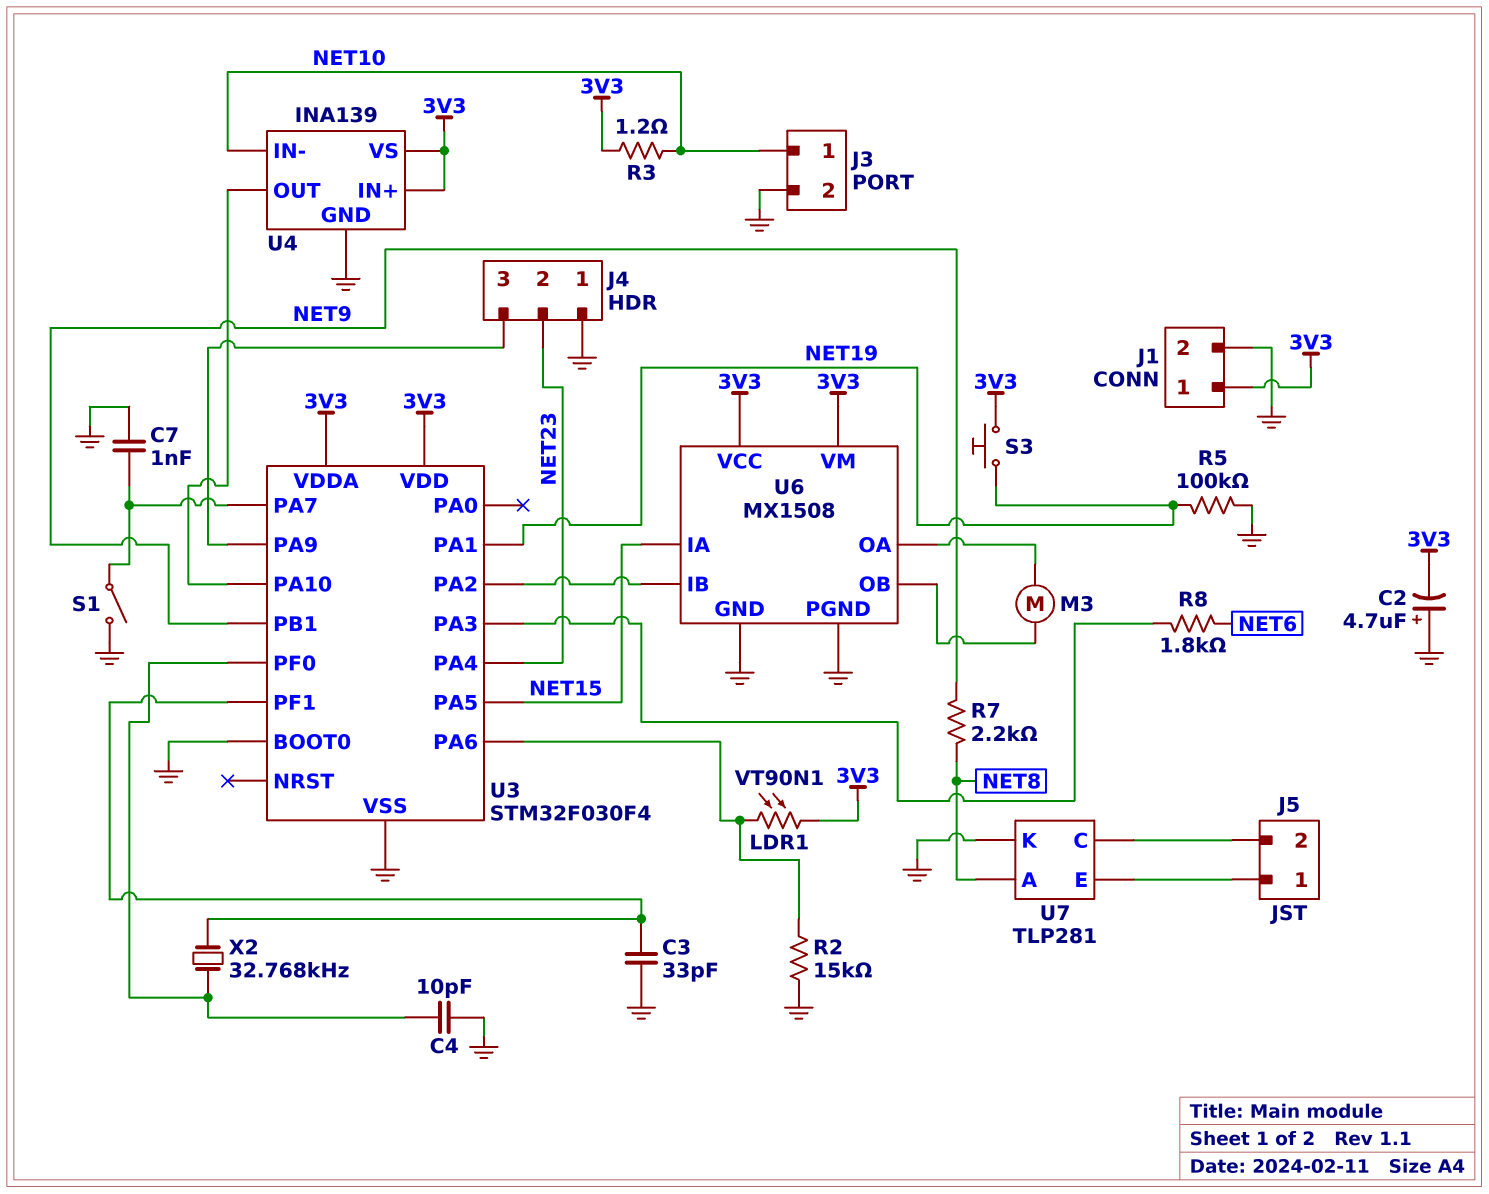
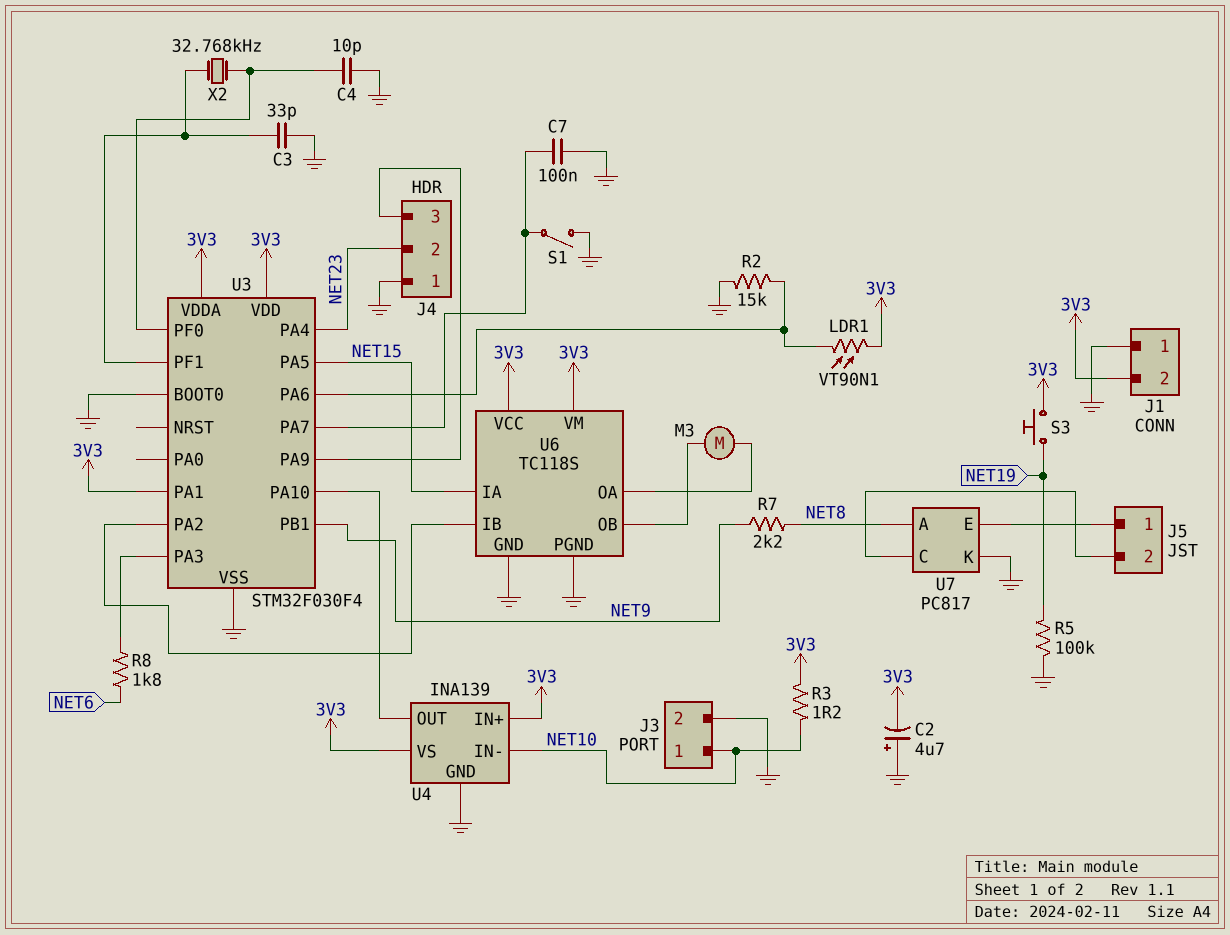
C7: 1nF (GND, U3/PA7) -> 100nF (GND, U3/PA7)
J1 pin 1: 3V3 -> GND
J1 pin 2: GND -> 3V3
U3 pin PA1: NET19 -> 3V3
U6: MX1508 -> TC118S
U7: TLP281 -> PC817

